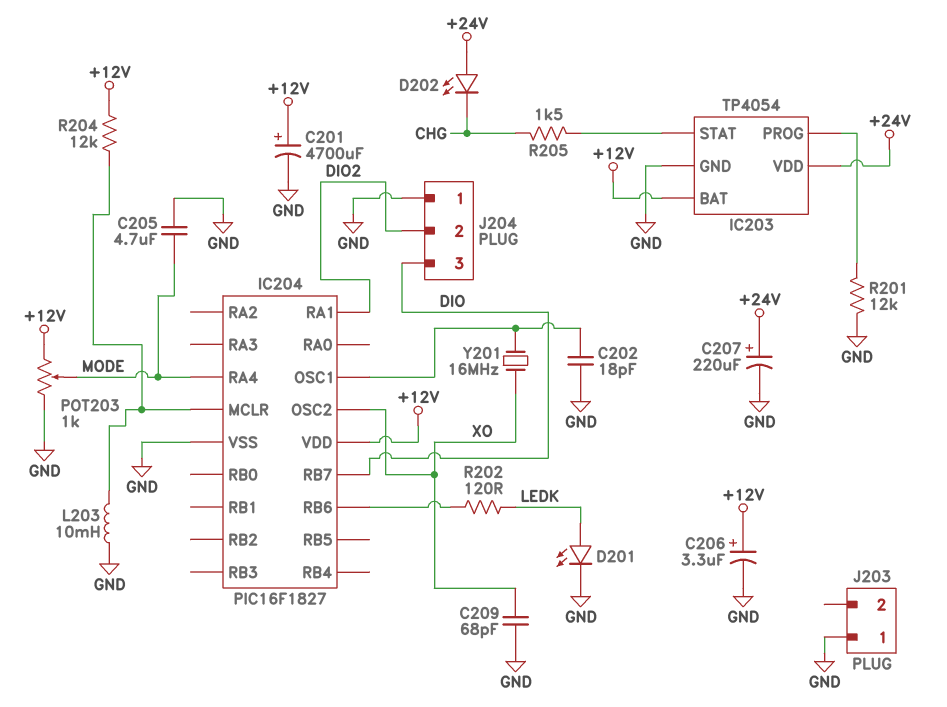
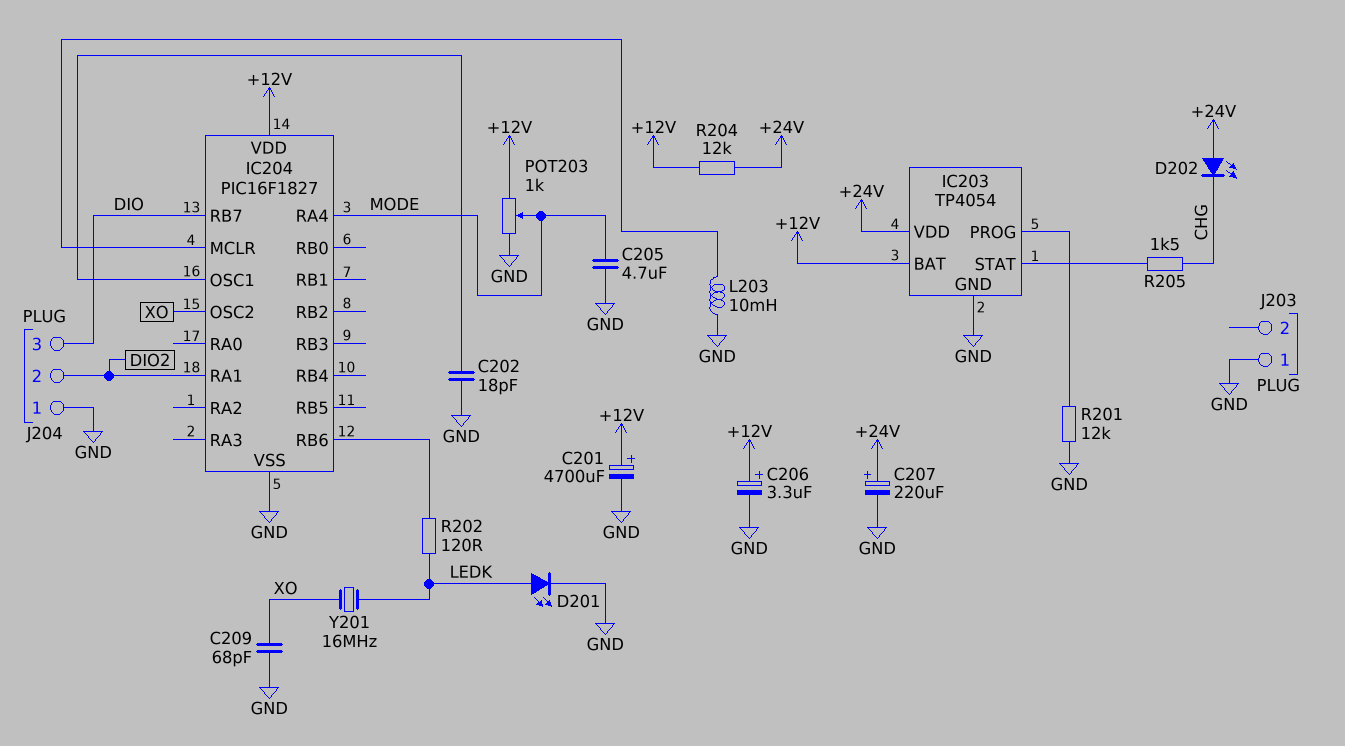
R204: 12k (+12V, IC204/MCLR) -> 12k (+12V, +24V)
Y201: 16MHz (IC204/OSC1, XO) -> 16MHz (LEDK, XO)

